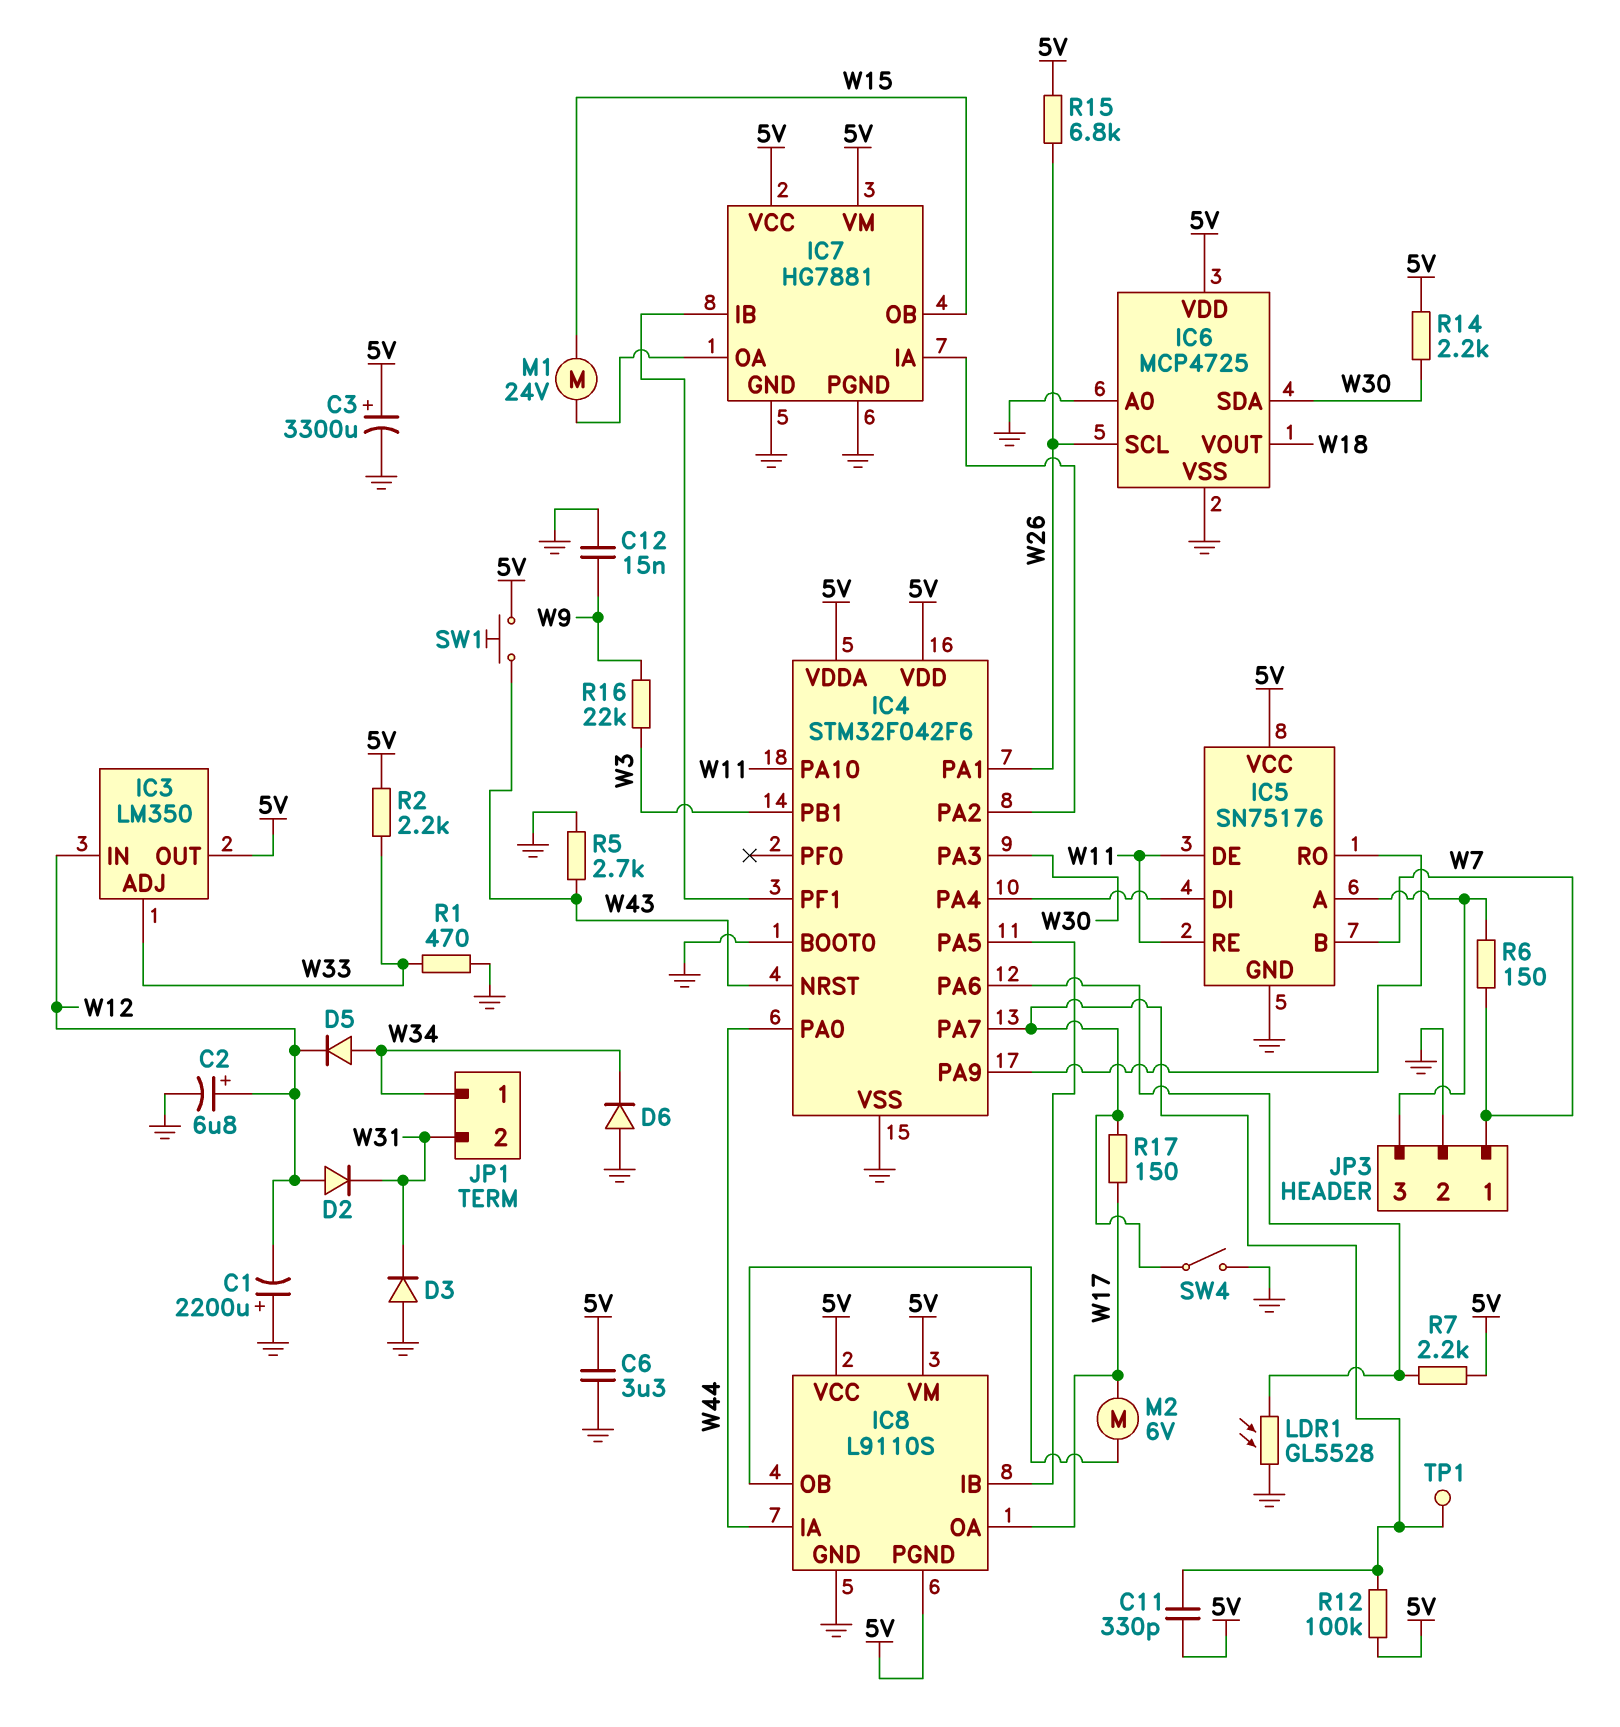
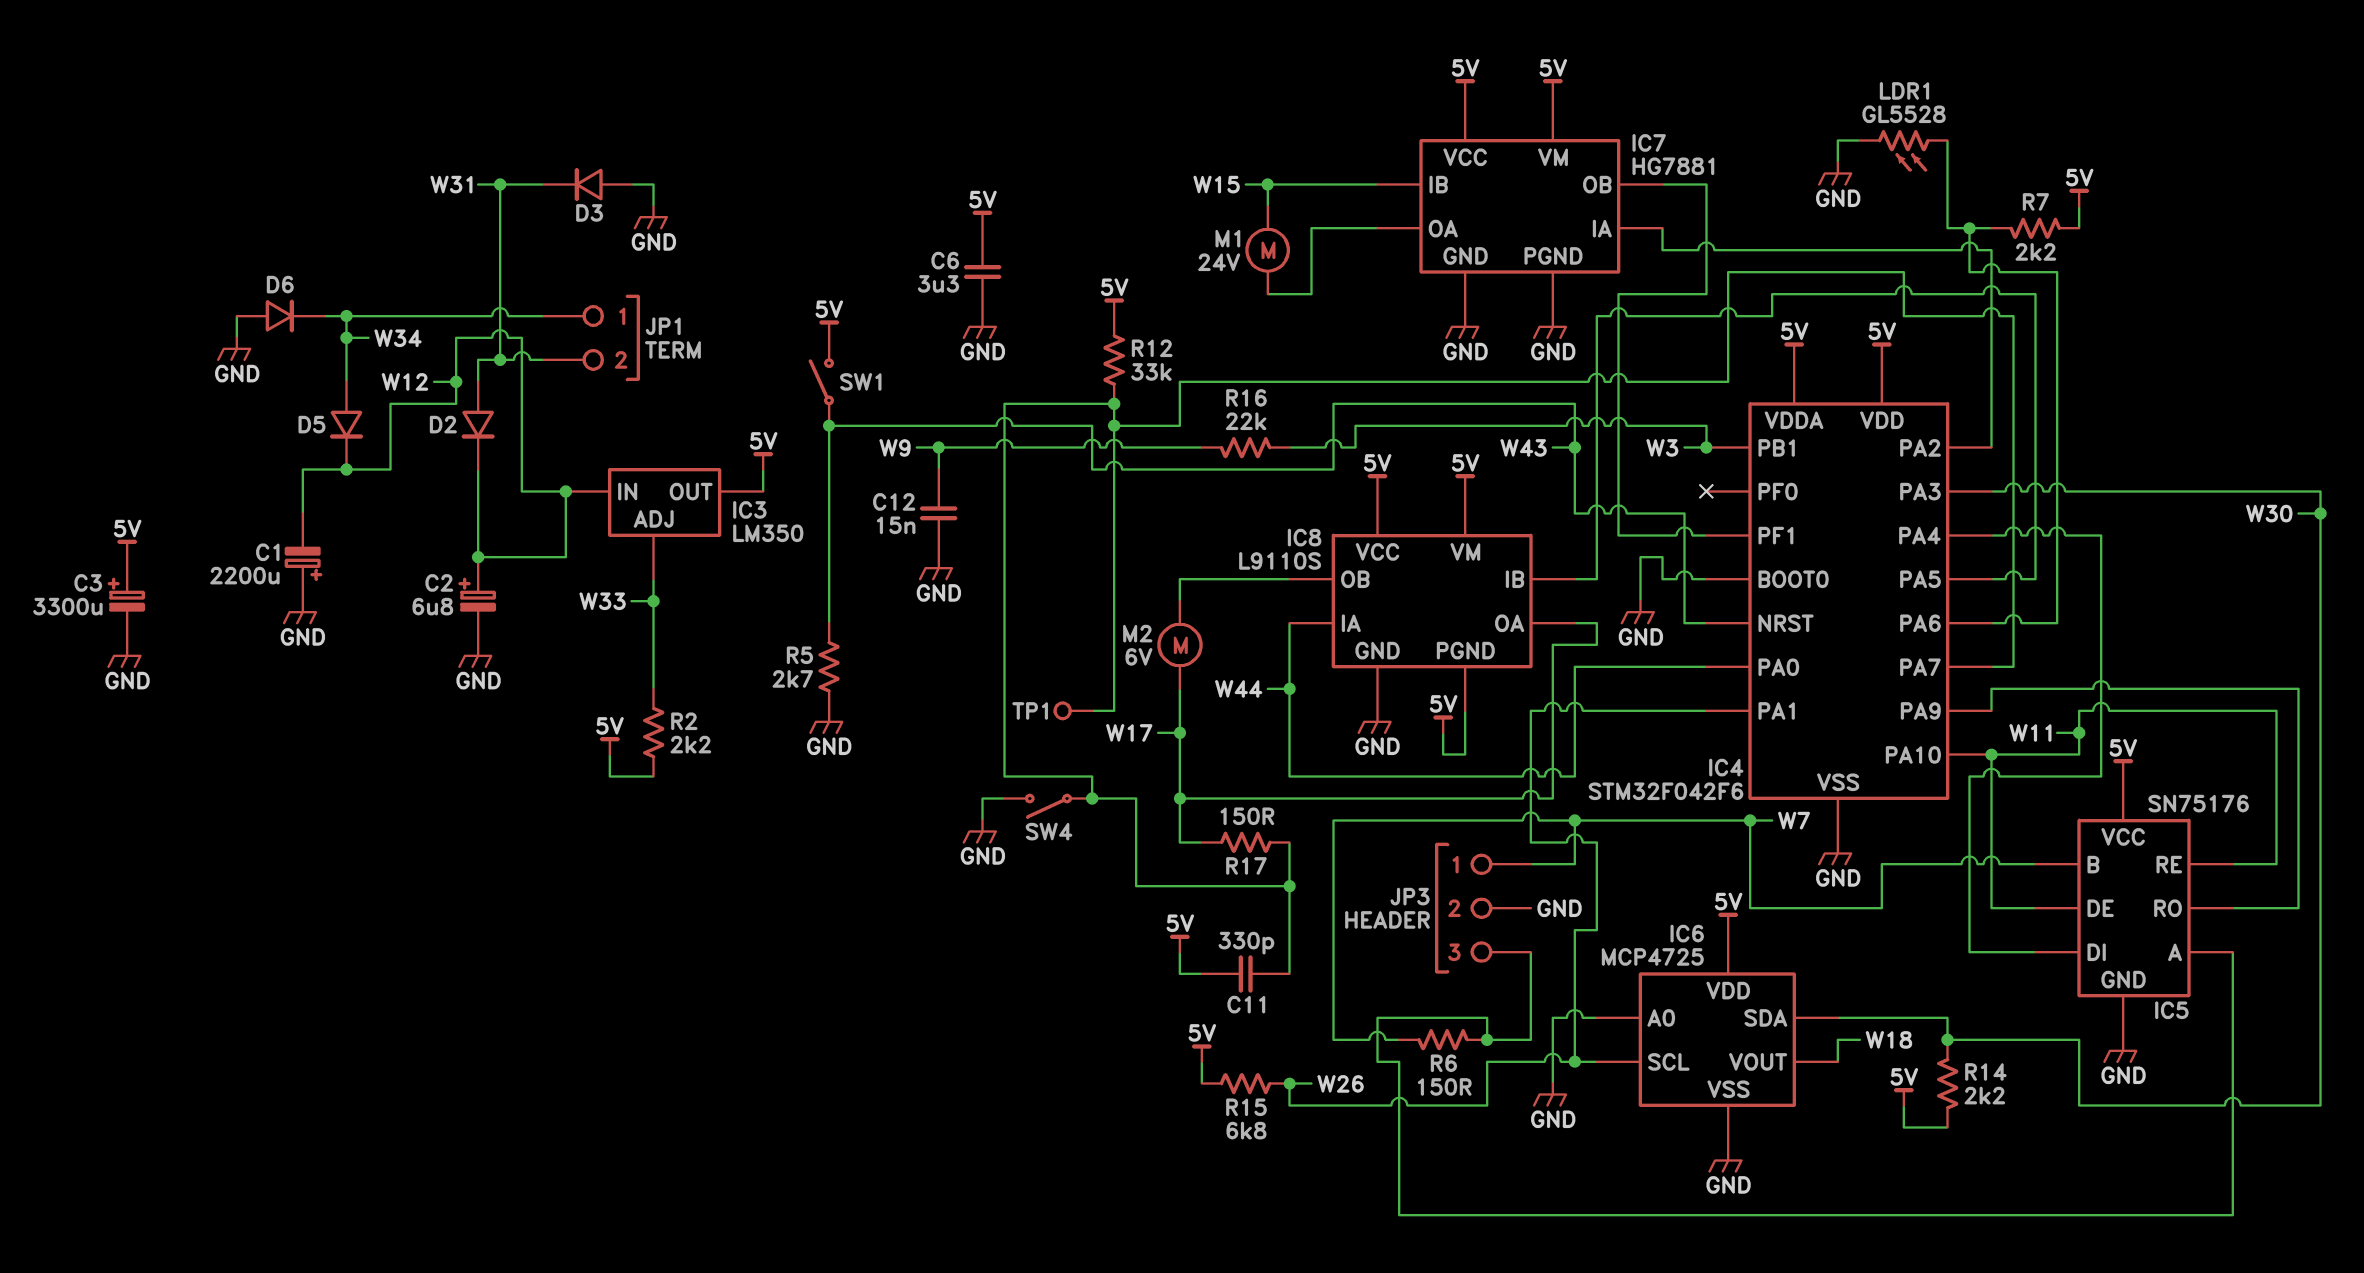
D2: diode (A W12, K W31) -> diode (A W31, K W12)
IC7 pin IB: IC4/PF1 -> W15
IC7 pin OB: W15 -> IC4/PF1
R1: 470 (GND, W33) -> none
R12: 100k (5V, IC4/PA7) -> 33k (5V, IC4/PA7)
SW1: button (5V, W43) -> switch (5V, W43)

